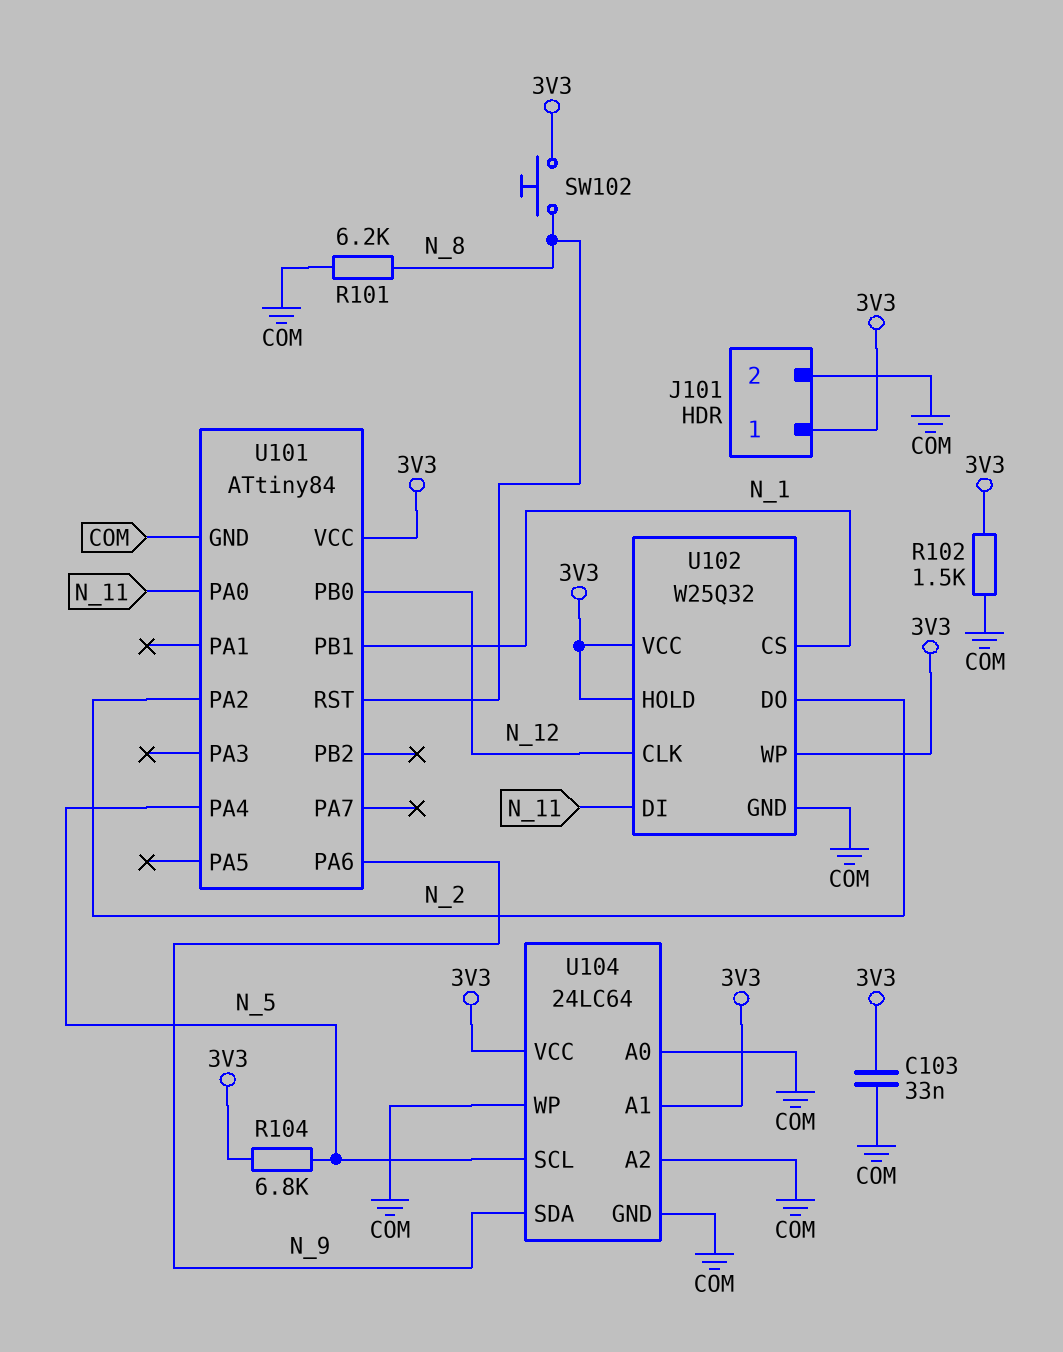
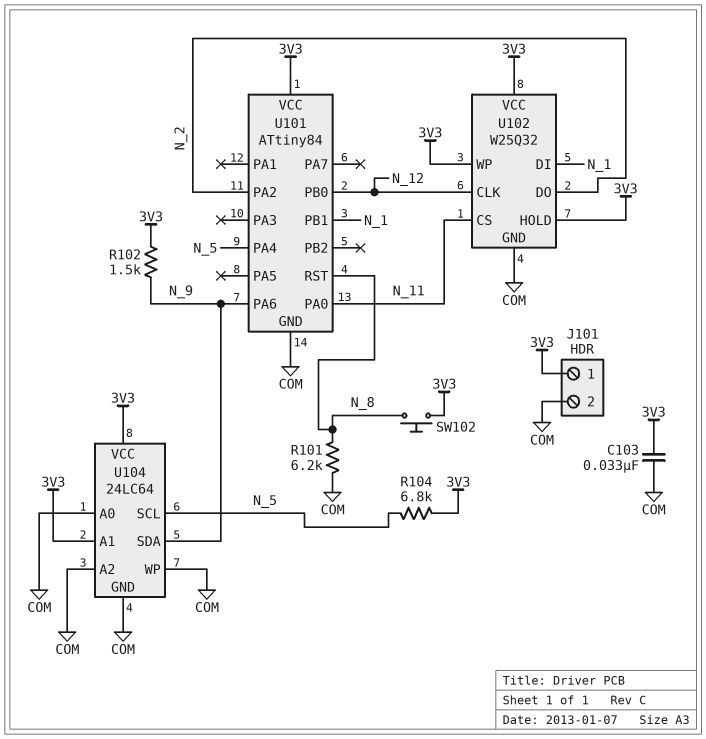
R102: 1.5k (3V3, COM) -> 1.5k (3V3, N_9)
U102 pin CS: N_1 -> N_11
U102 pin DI: N_11 -> N_1

